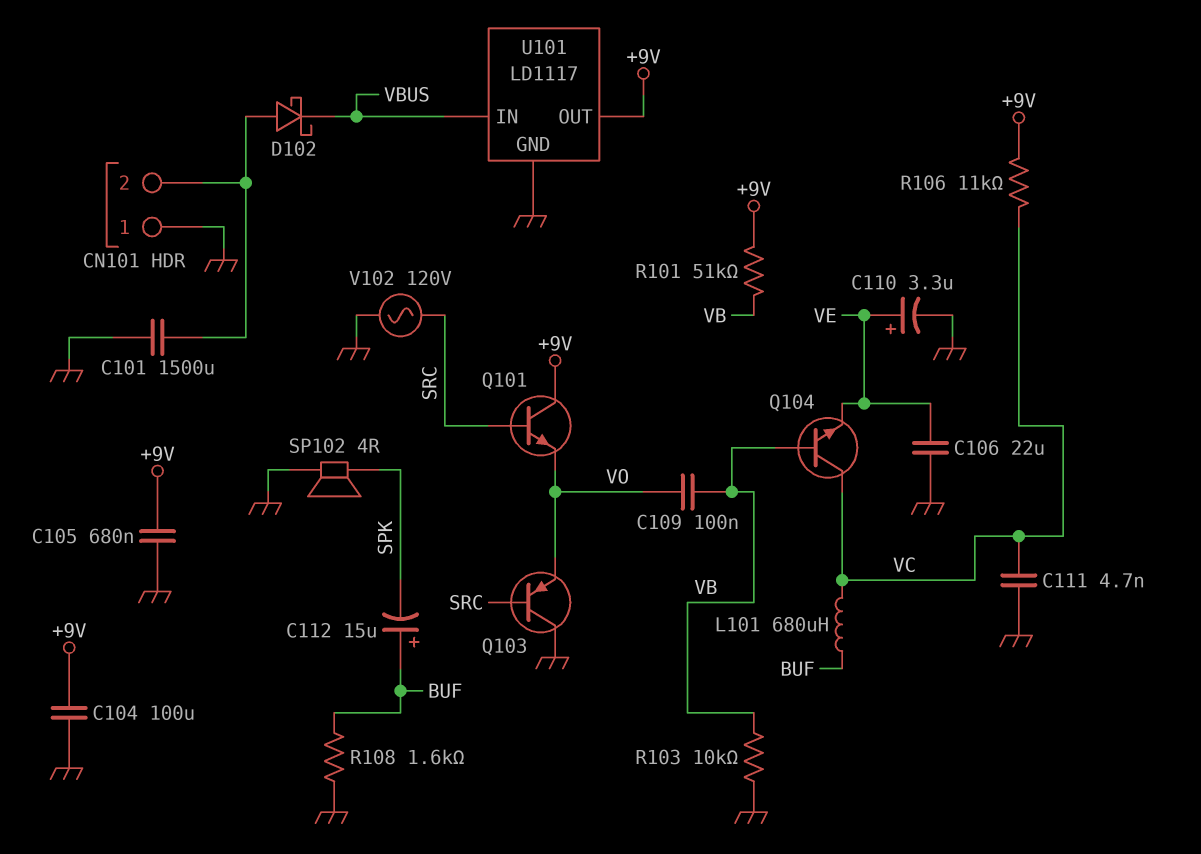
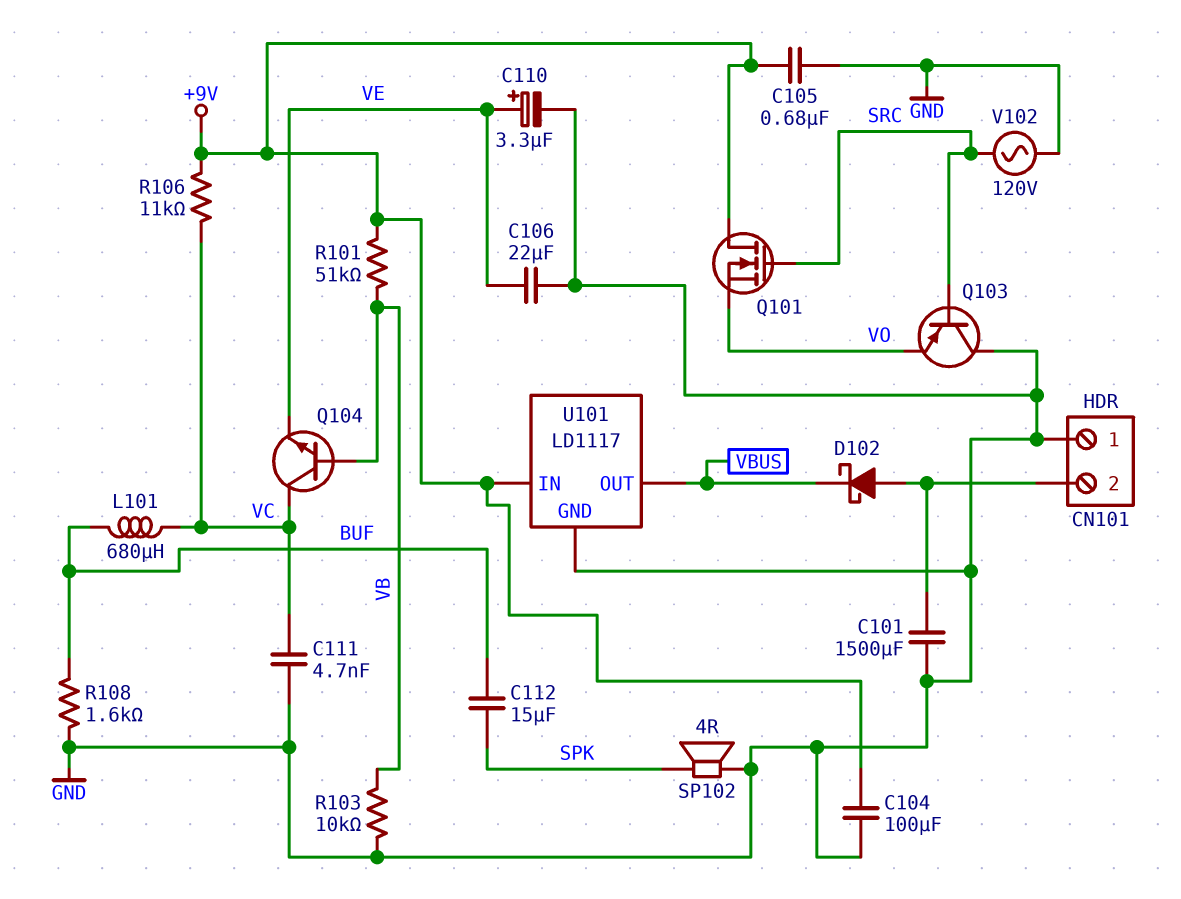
C109: 100nF (VB, VO) -> none
C112: 15uF (plus BUF, minus SPK) -> 15uF (BUF, SPK)
Q101: NPN (B SRC, C +9V, E VO) -> NMOS (G SRC, D +9V, S VO)
U101 pin IN: VBUS -> +9V
U101 pin OUT: +9V -> VBUS

